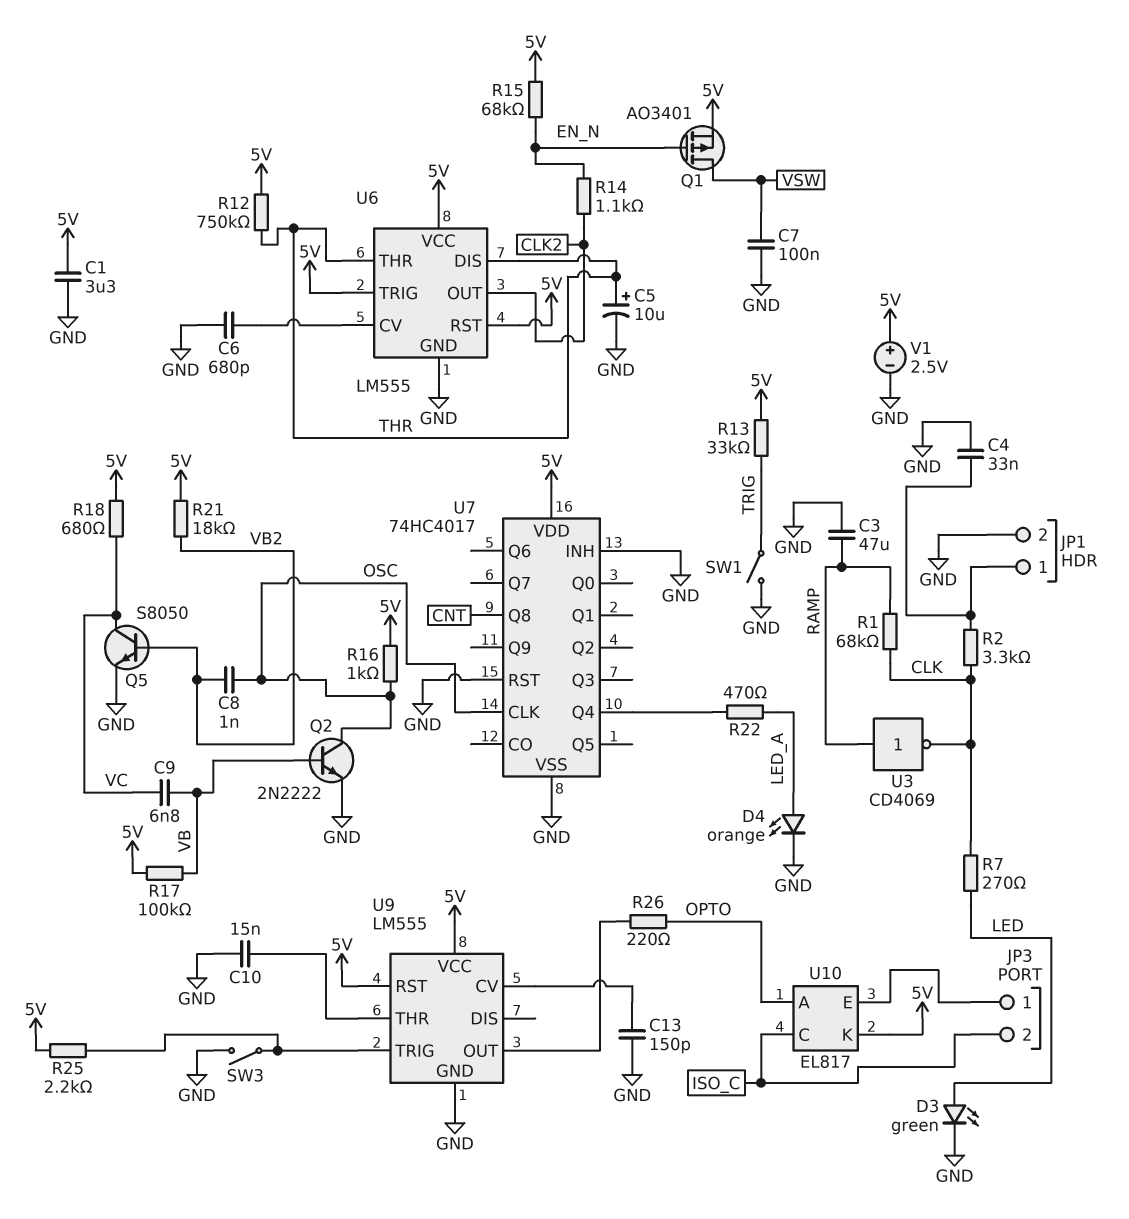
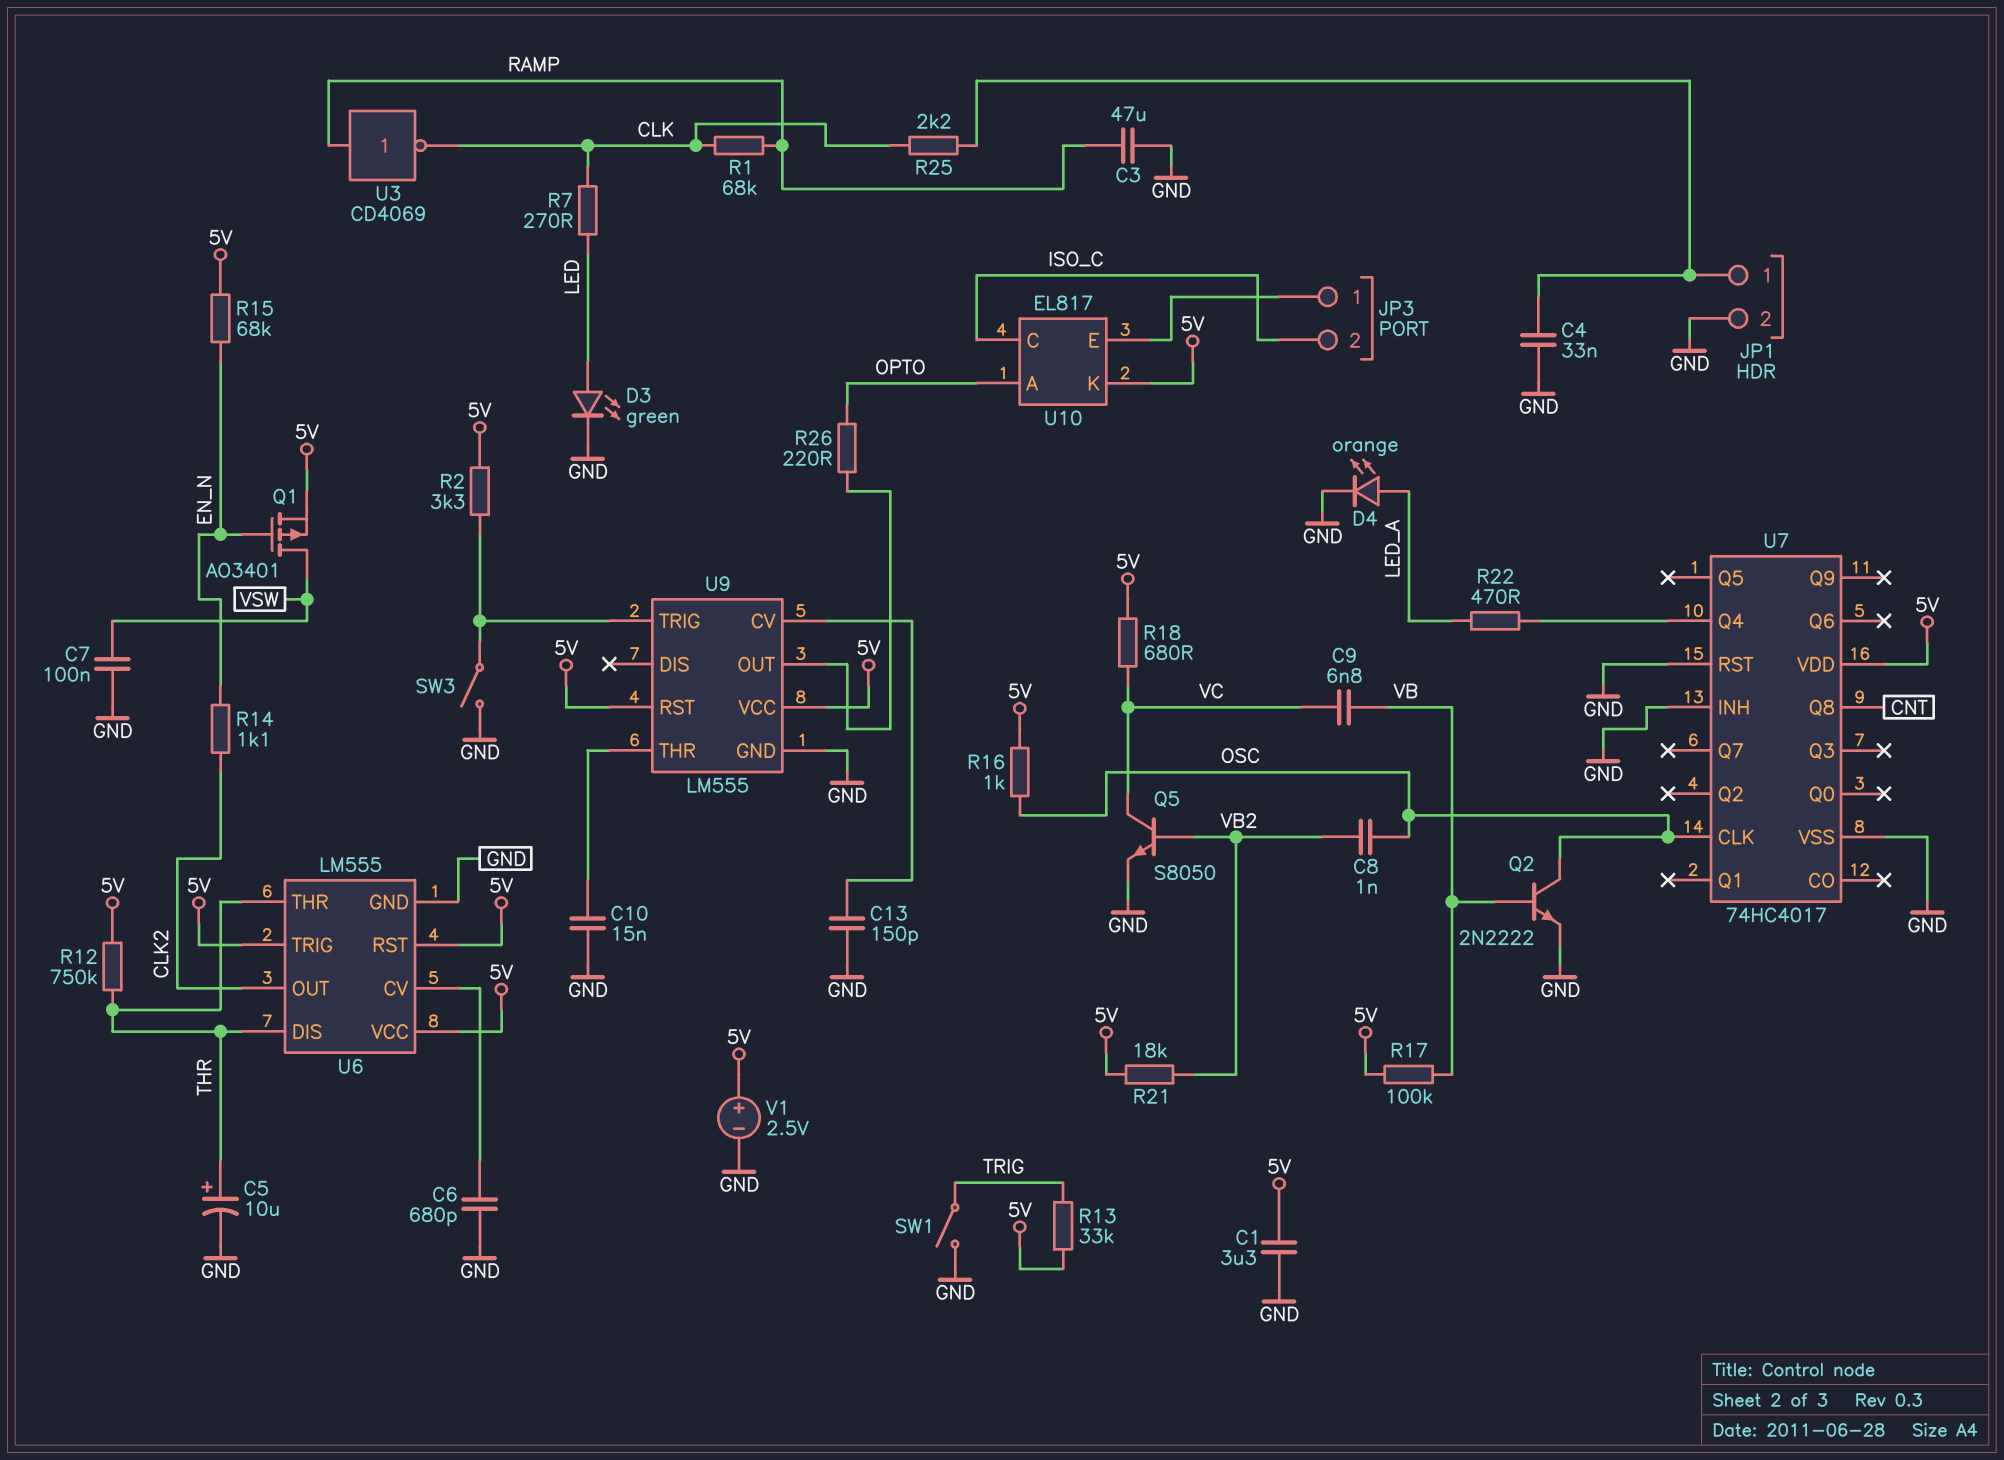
R2: 3.3k (CLK, JP1/1) -> 3.3k (5V, U9/TRIG)
R25: 2.2k (5V, U9/TRIG) -> 2.2k (CLK, JP1/1)

